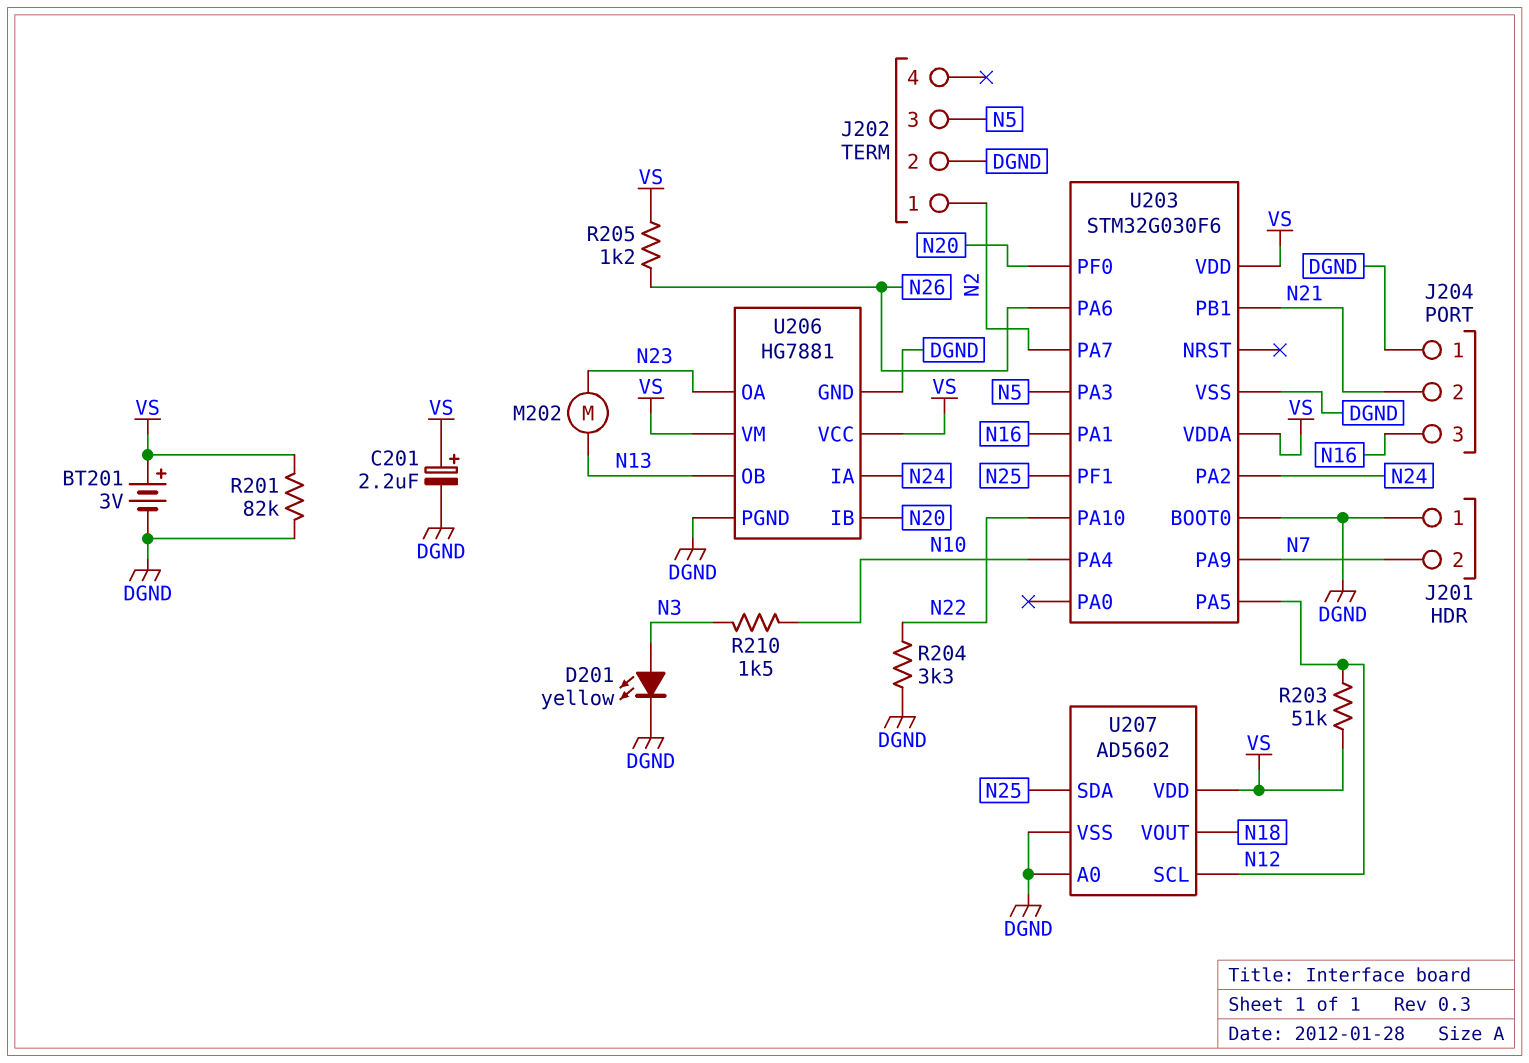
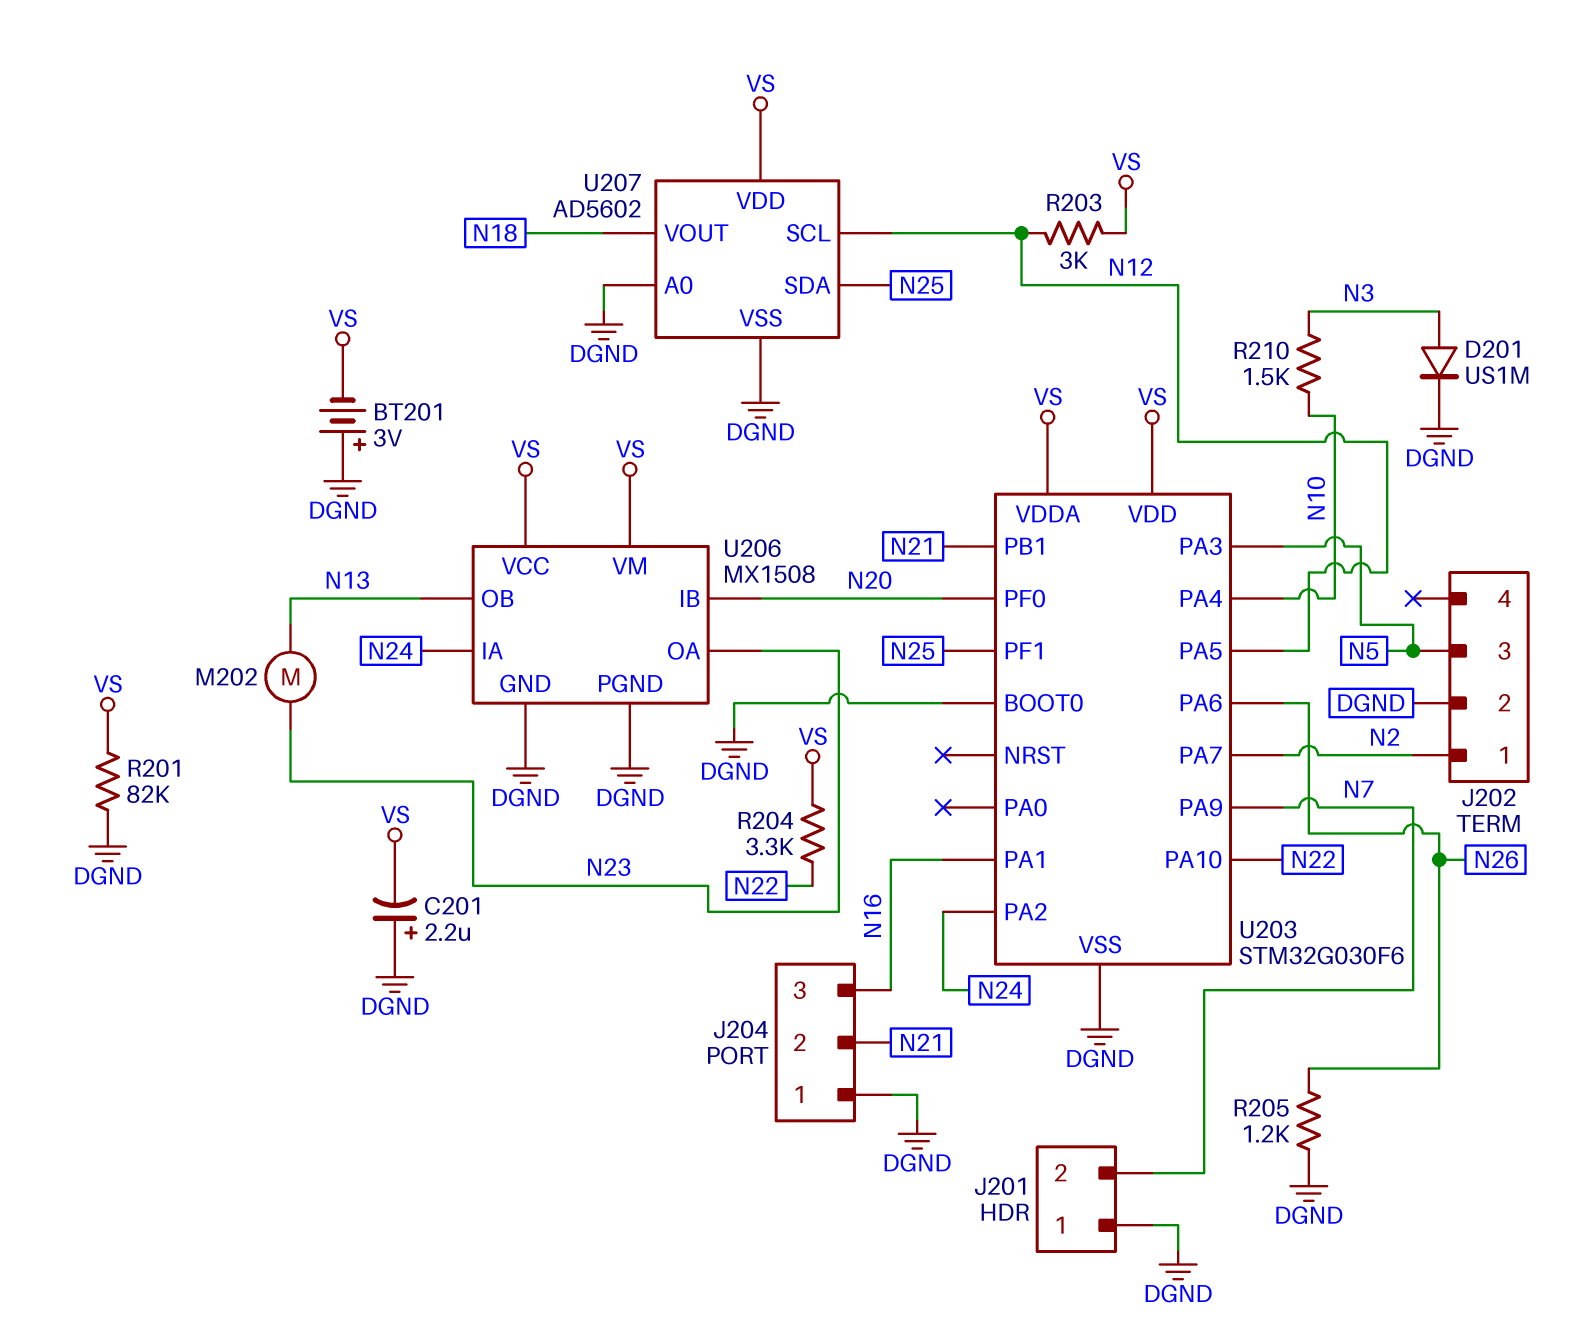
BT201: 3V (plus VS, minus DGND) -> 3V (plus DGND, minus VS)
C201: 2.2uF (plus VS, minus DGND) -> 2.2uF (plus DGND, minus VS)
D201: LED yellow (A N3, K DGND) -> diode US1M (A N3, K DGND)
R203: 51k (N12, VS) -> 3k (N12, VS)
R204: 3.3k (DGND, N22) -> 3.3k (N22, VS)
R205: 1.2k (N26, VS) -> 1.2k (DGND, N26)
U206: HG7881 -> MX1508

